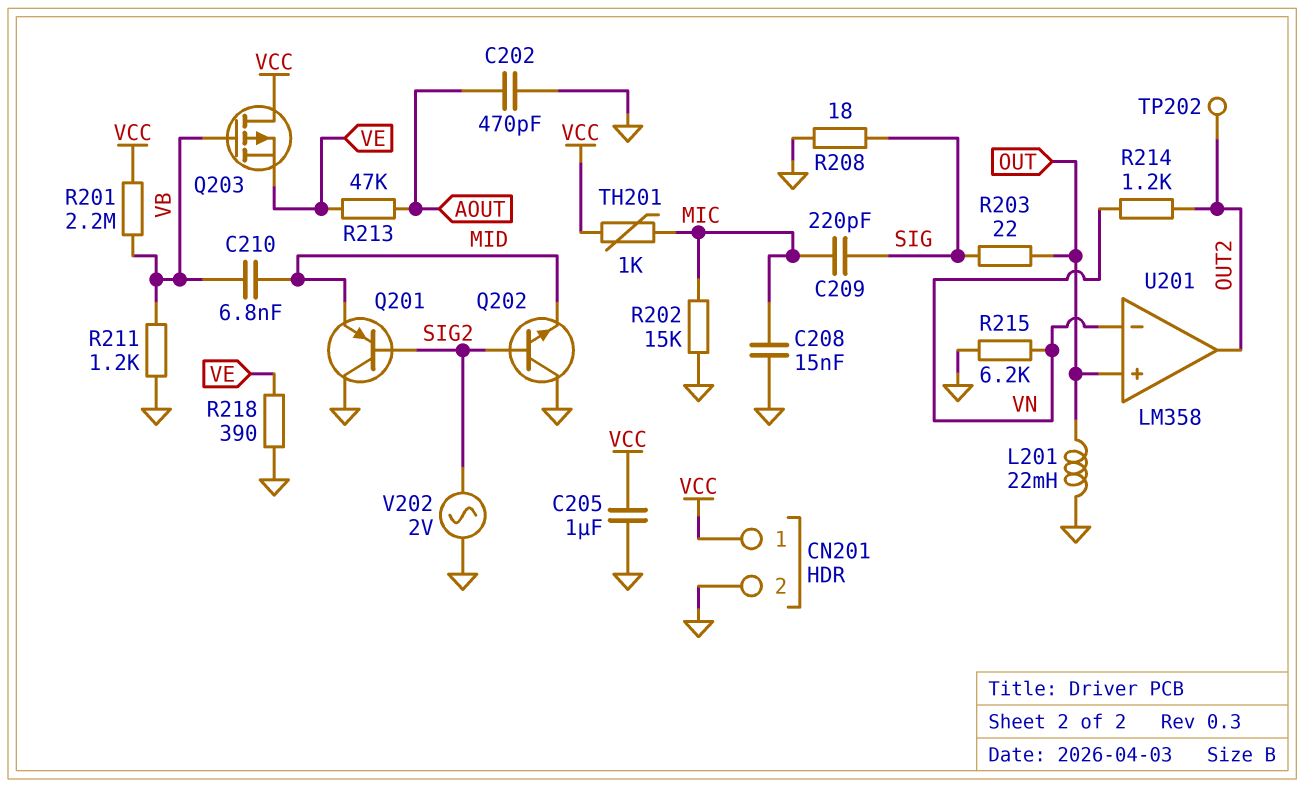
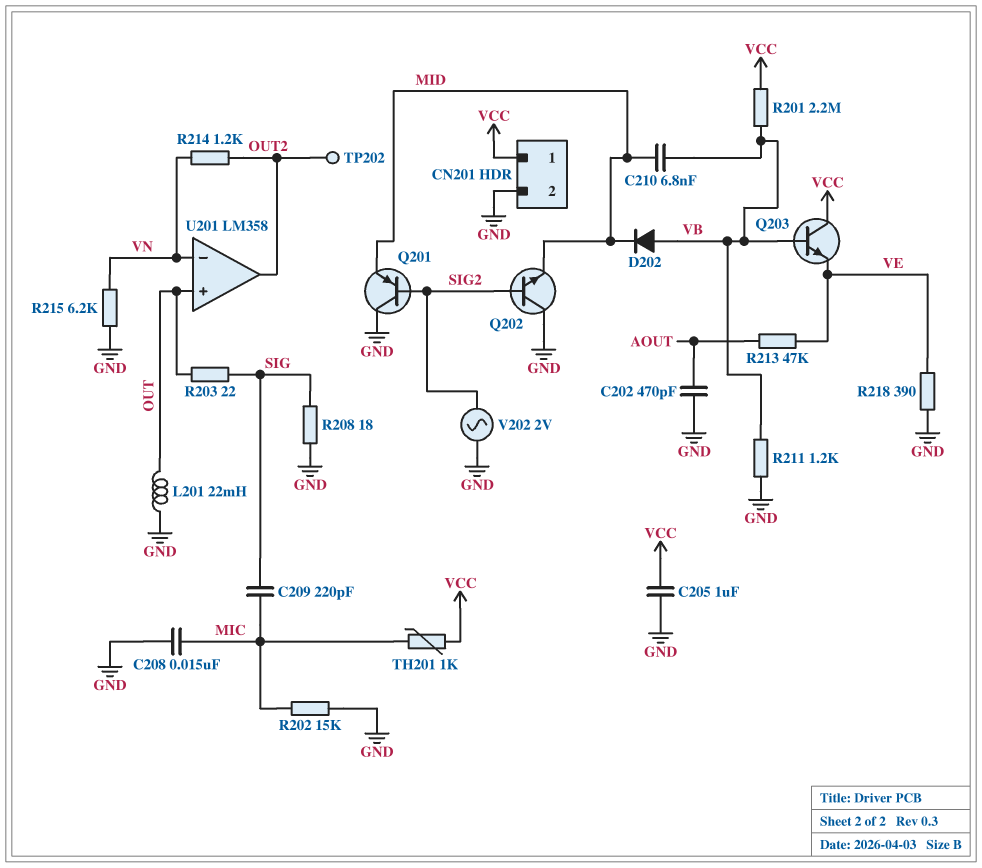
D202: none -> diode (A VB, K MID)
Q203: PMOS (G VB, D VCC, S VE) -> NPN (B VB, C VCC, E VE)

